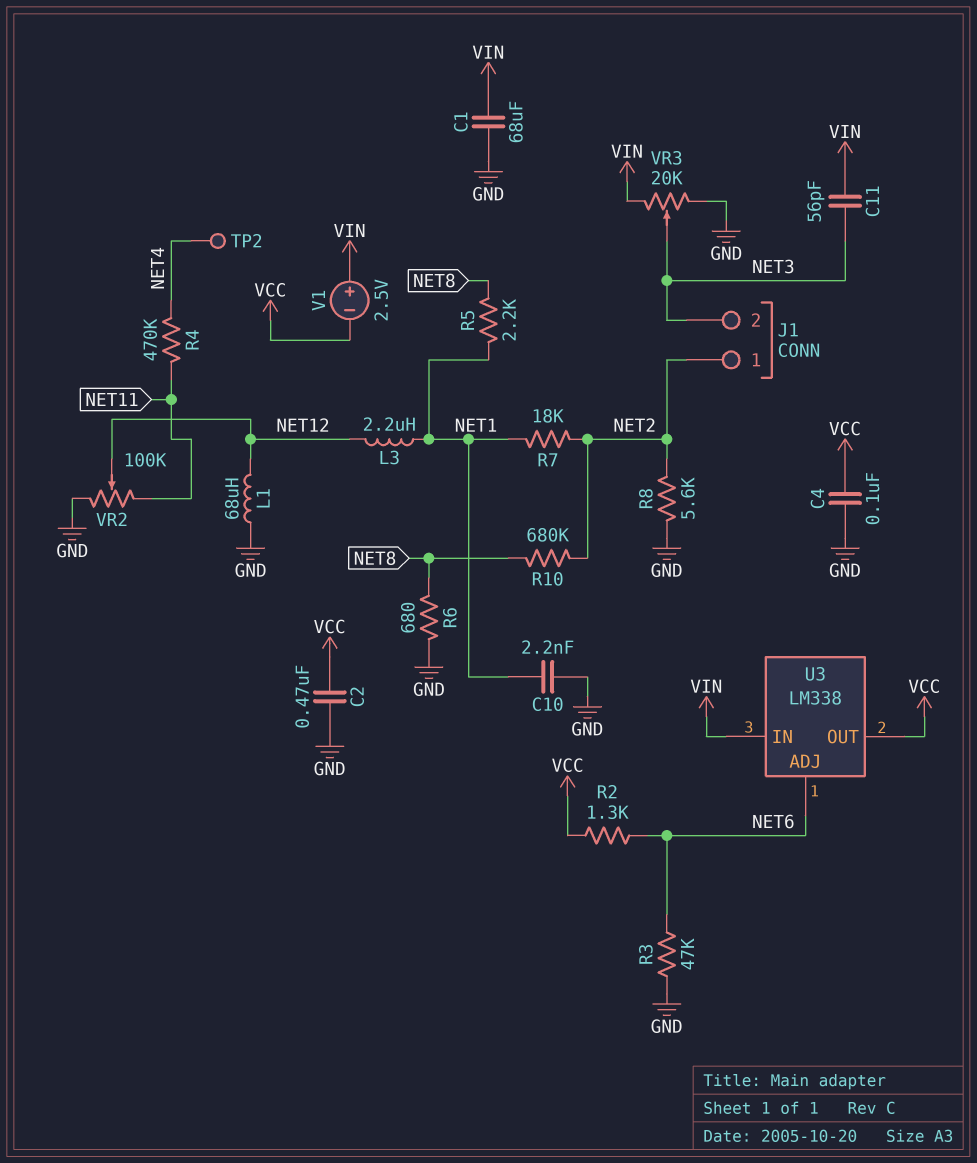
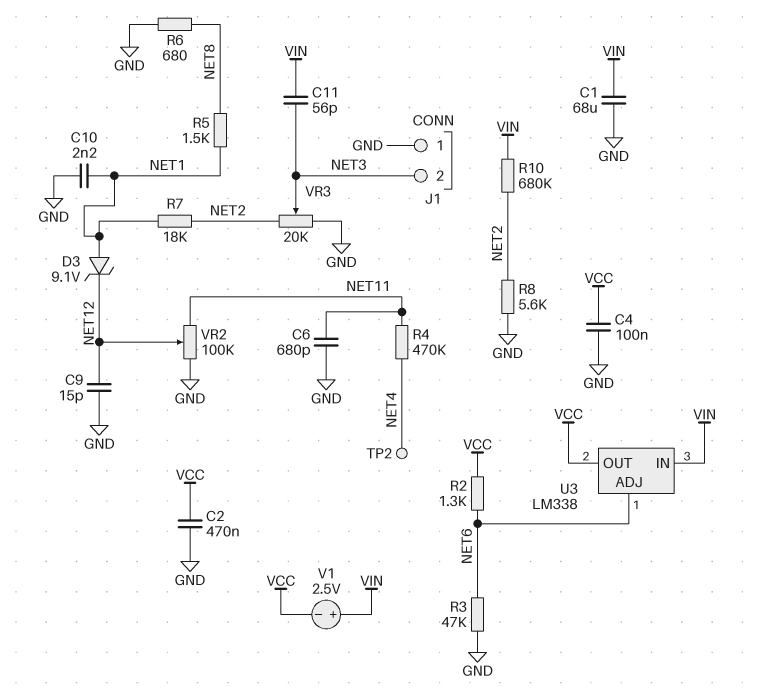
C6: none -> 680pF (GND, NET11)
C9: none -> 15pF (GND, NET12)
D3: none -> zener 9.1V (A NET1, K NET12)
J1 pin 1: NET2 -> GND
L1: 68uH (GND, NET12) -> none
L3: 2.2uH (NET1, NET12) -> none
R5: 2.2k (NET1, NET8) -> 1.5k (NET1, NET8)
R10: 680k (NET2, NET8) -> 680k (NET2, VIN)
VR3: 20k (GND, VIN, wiper NET3) -> 20k (GND, NET2, wiper NET3)

